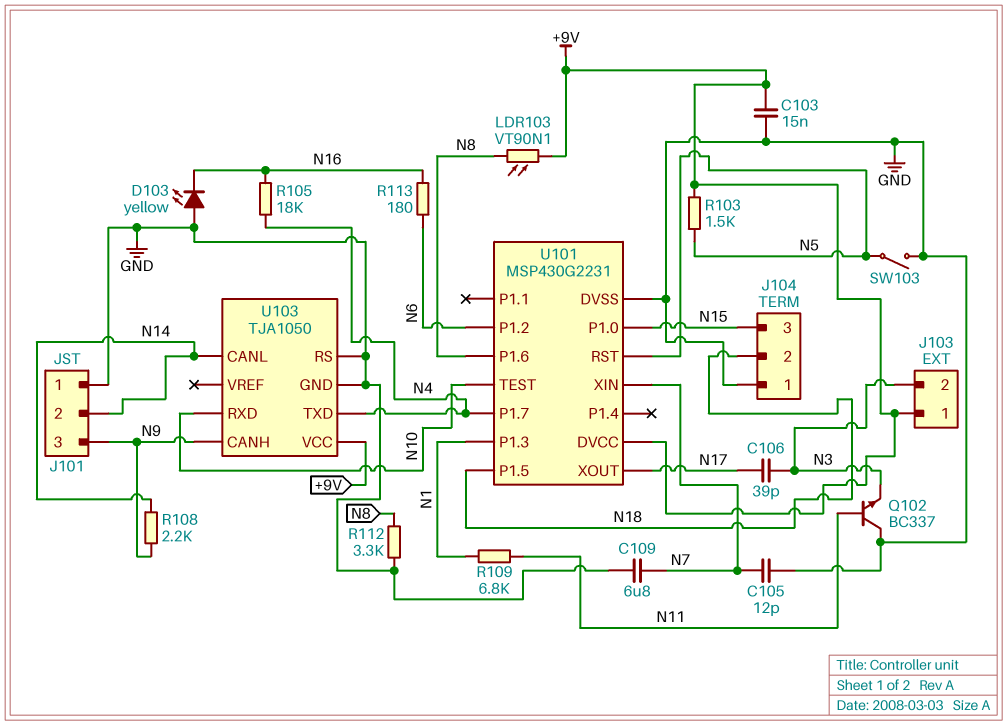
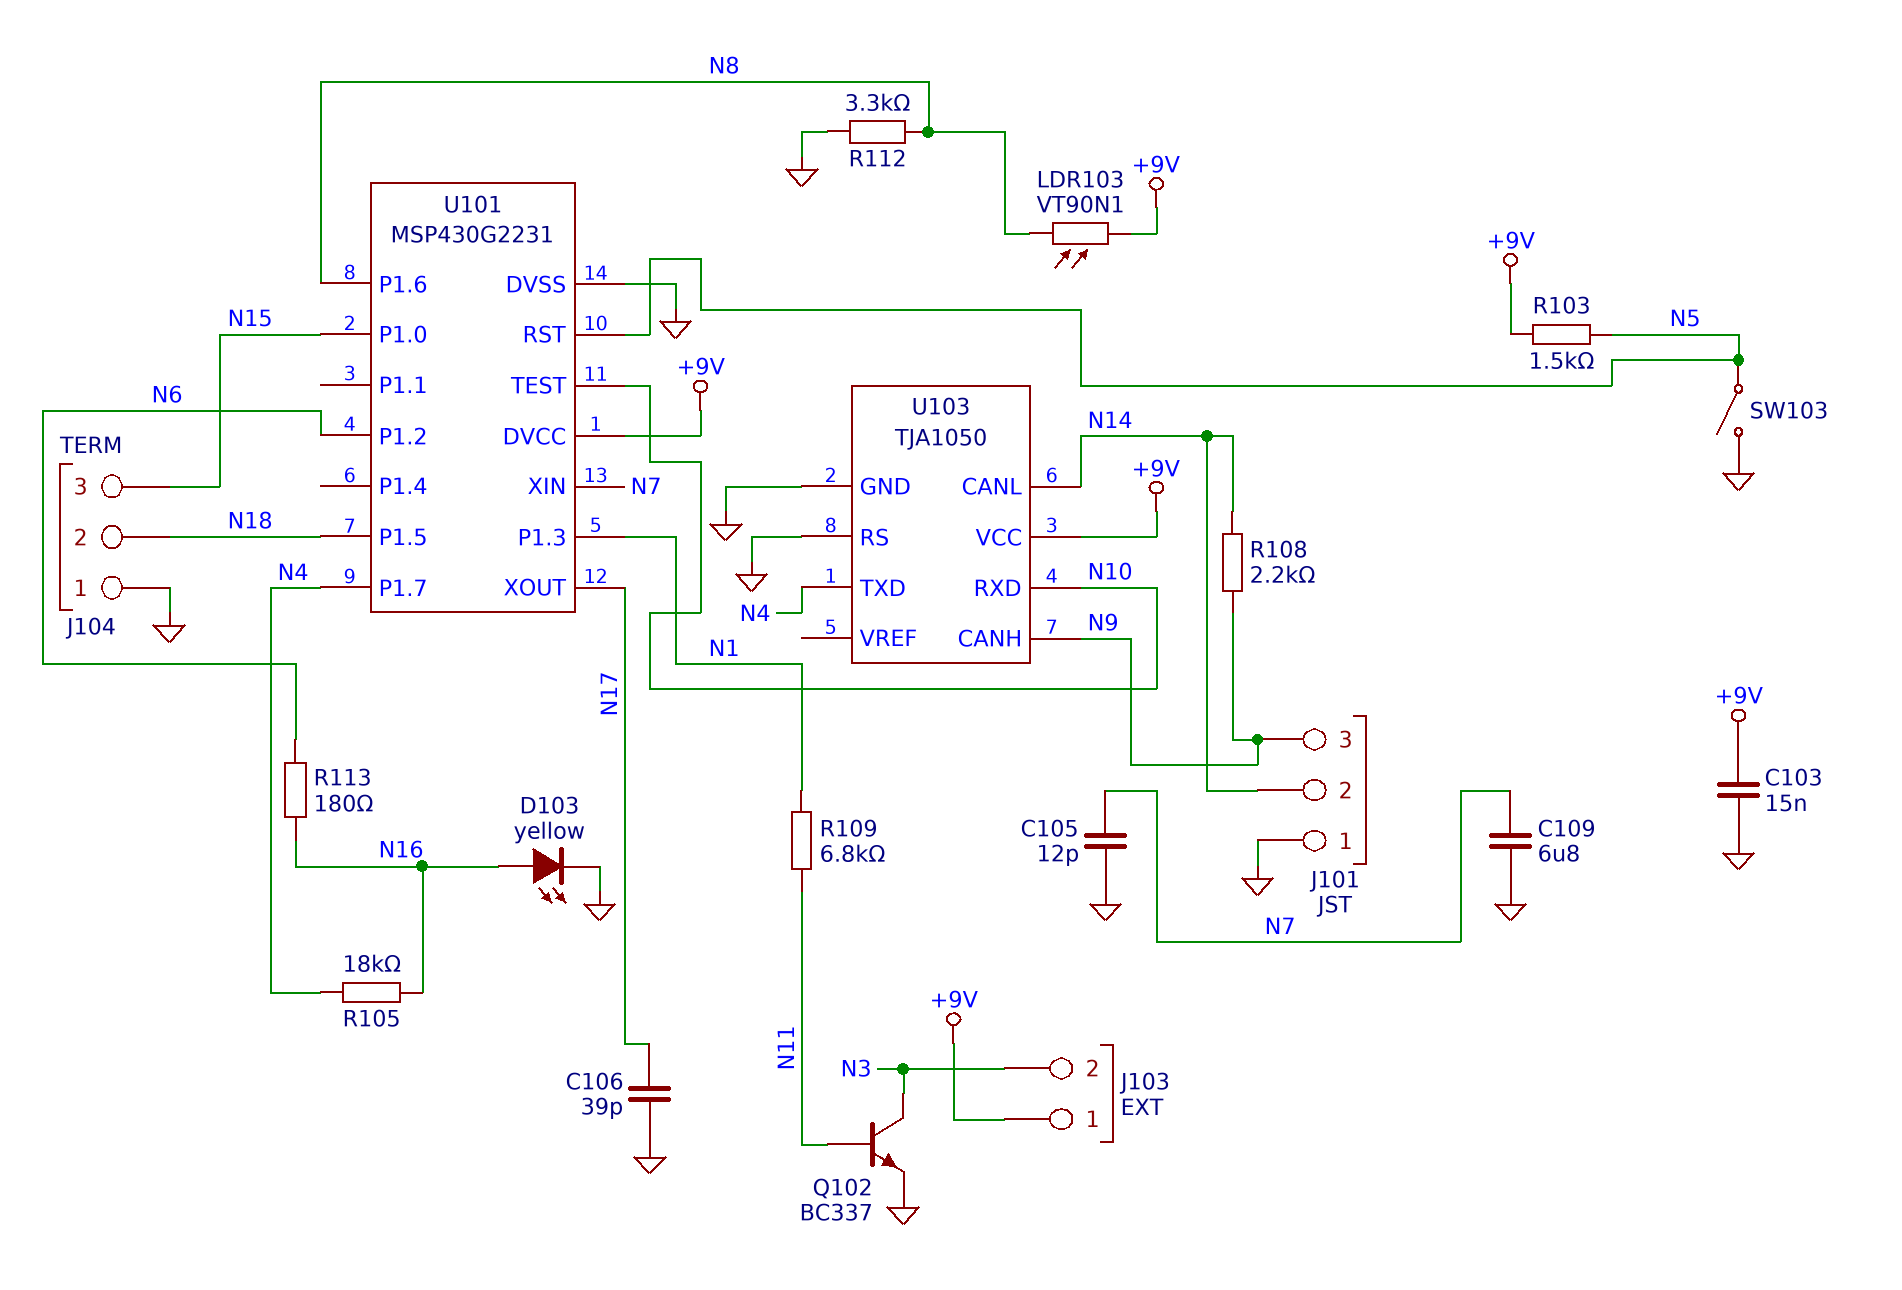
C106: 39pF (N3, N17) -> 39pF (GND, N17)
D103: LED yellow (A GND, K N16) -> LED yellow (A N16, K GND)
Q102: NPN BC337 (B N11, C GND, E N3) -> NPN BC337 (B N11, C N3, E GND)

